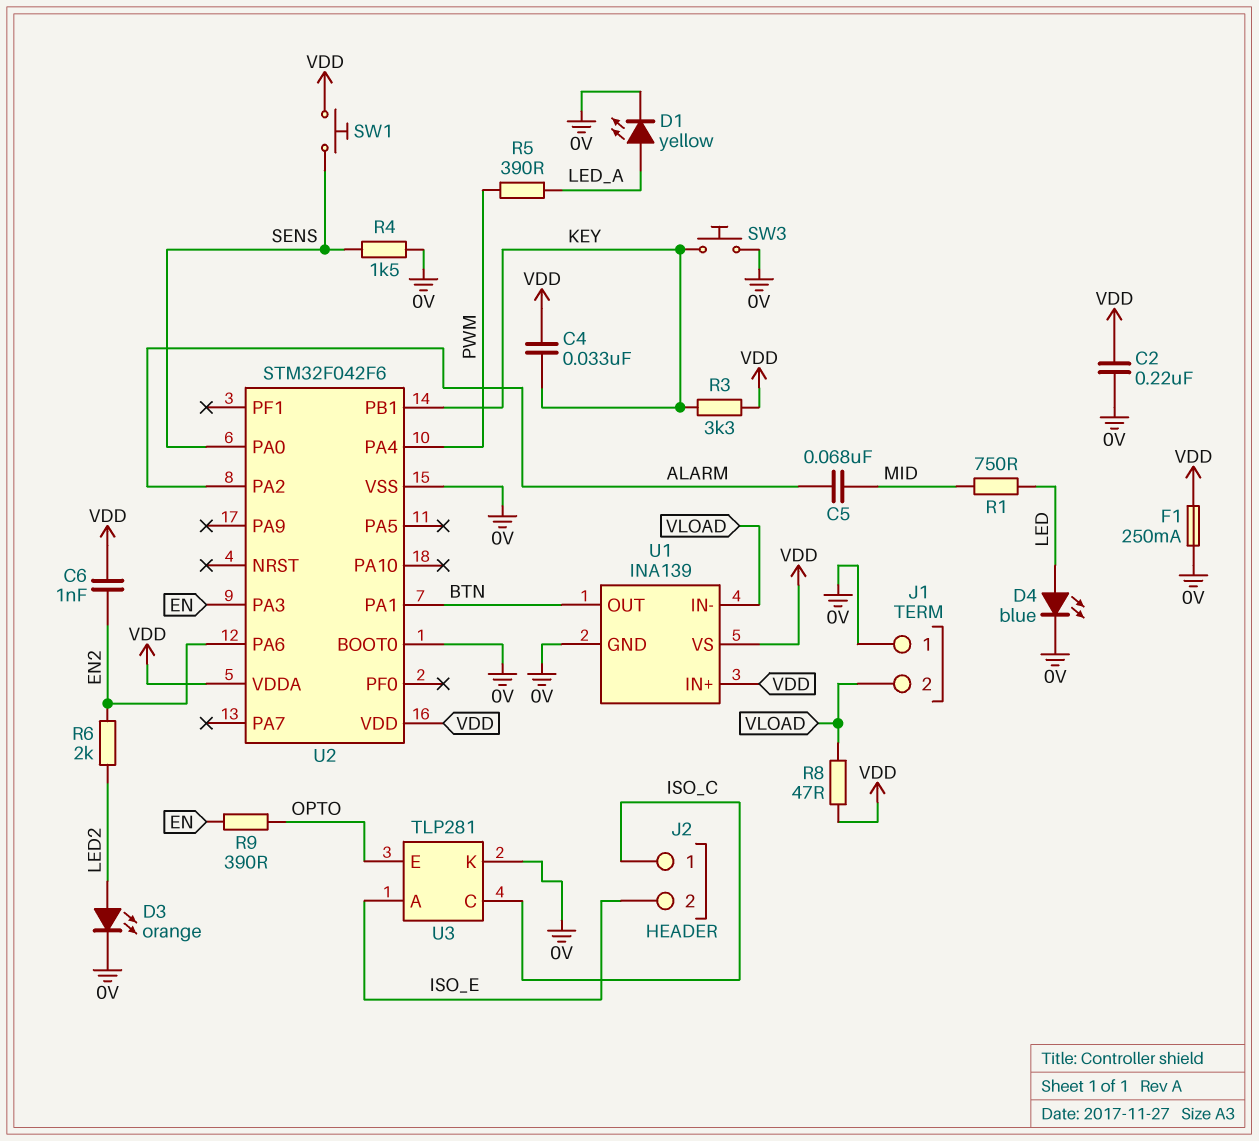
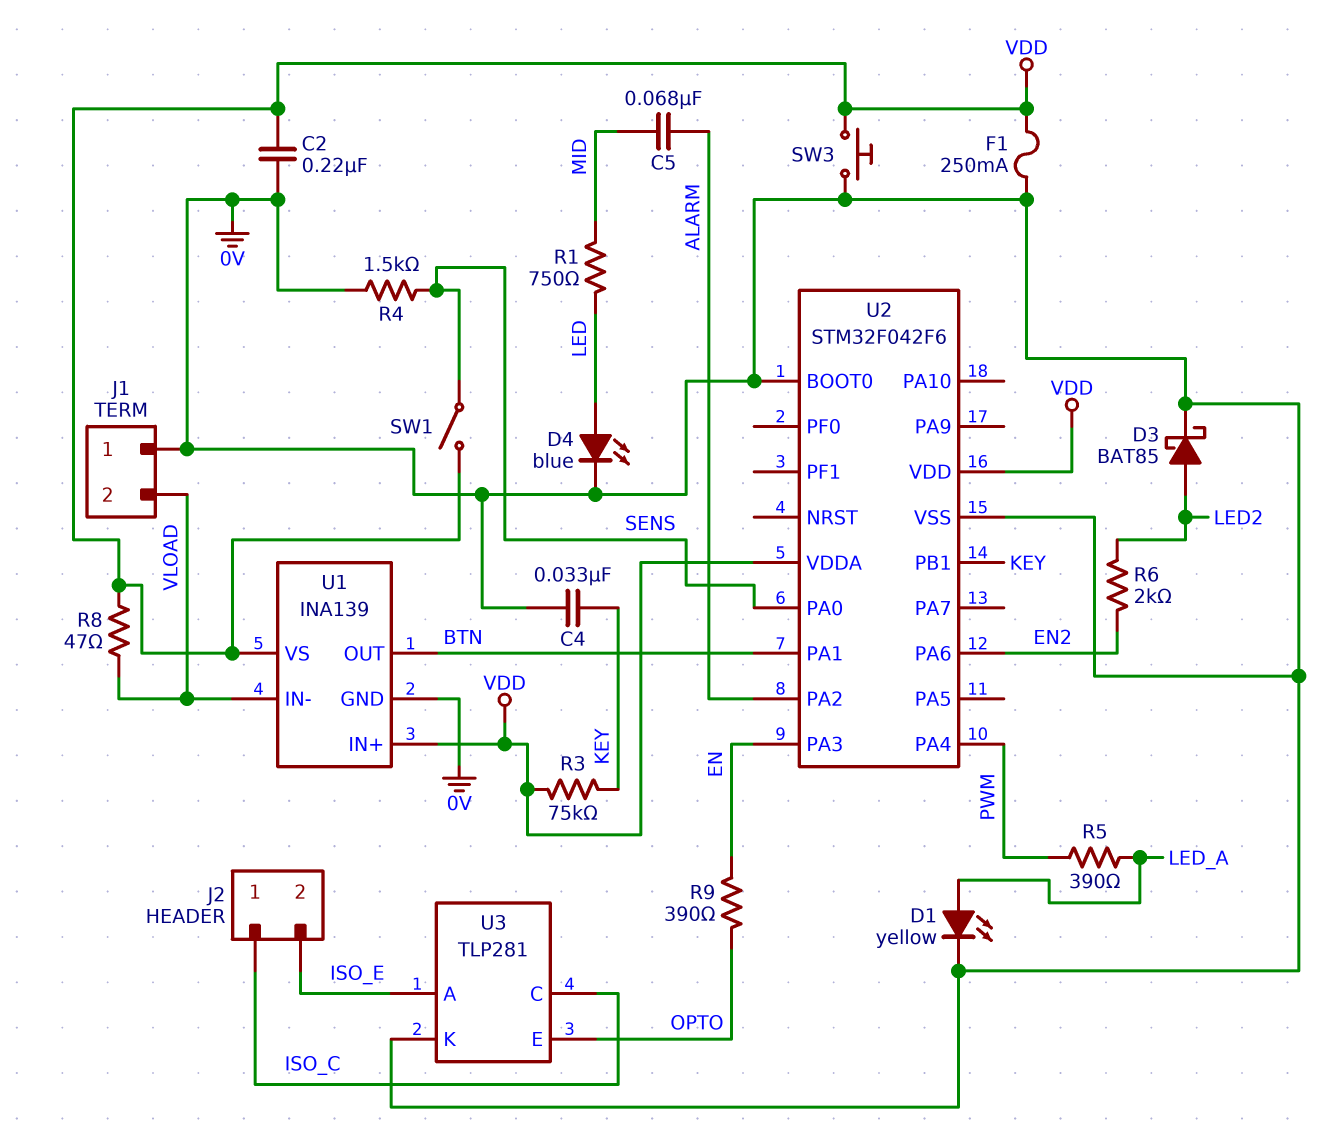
C4: 33nF (KEY, VDD) -> 33nF (0V, KEY)
C6: 1nF (EN2, VDD) -> none
D3: LED orange (A LED2, K 0V) -> schottky BAT85 (A LED2, K 0V)
R3: 3.3k (KEY, VDD) -> 75k (KEY, VDD)
SW1: button (SENS, VDD) -> switch (SENS, VDD)
SW3: button (0V, KEY) -> button (0V, VDD)

